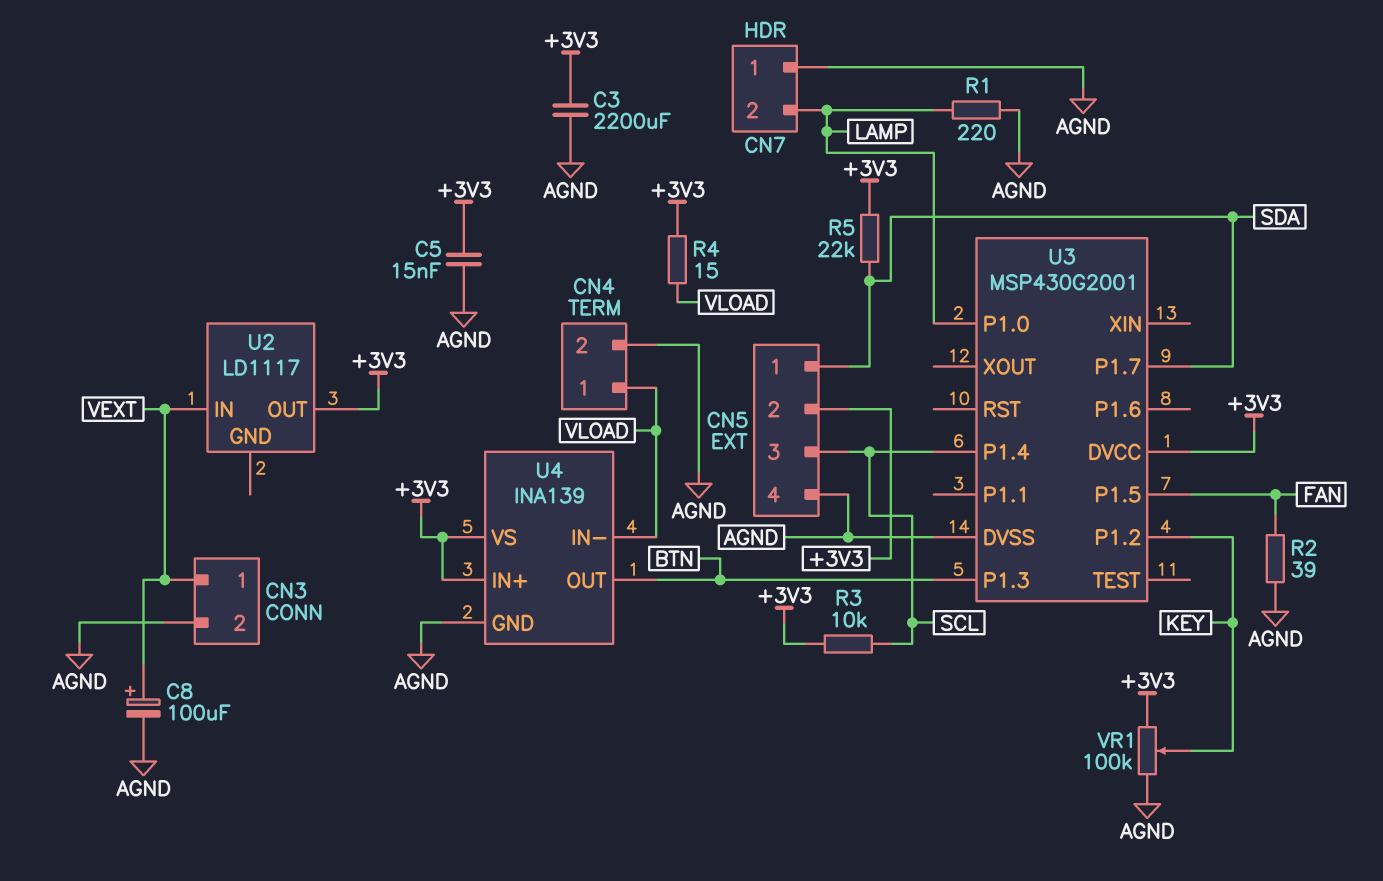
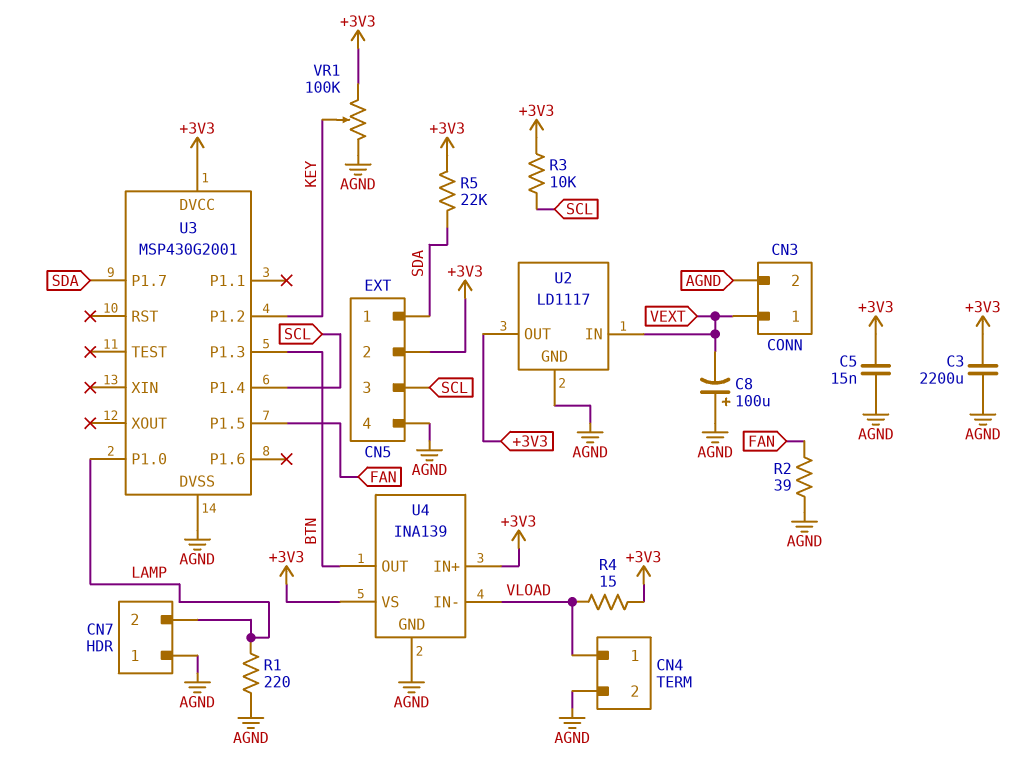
C8: 100uF (plus VEXT, minus AGND) -> 100uF (plus AGND, minus VEXT)
U2 pin GND: none -> AGND

